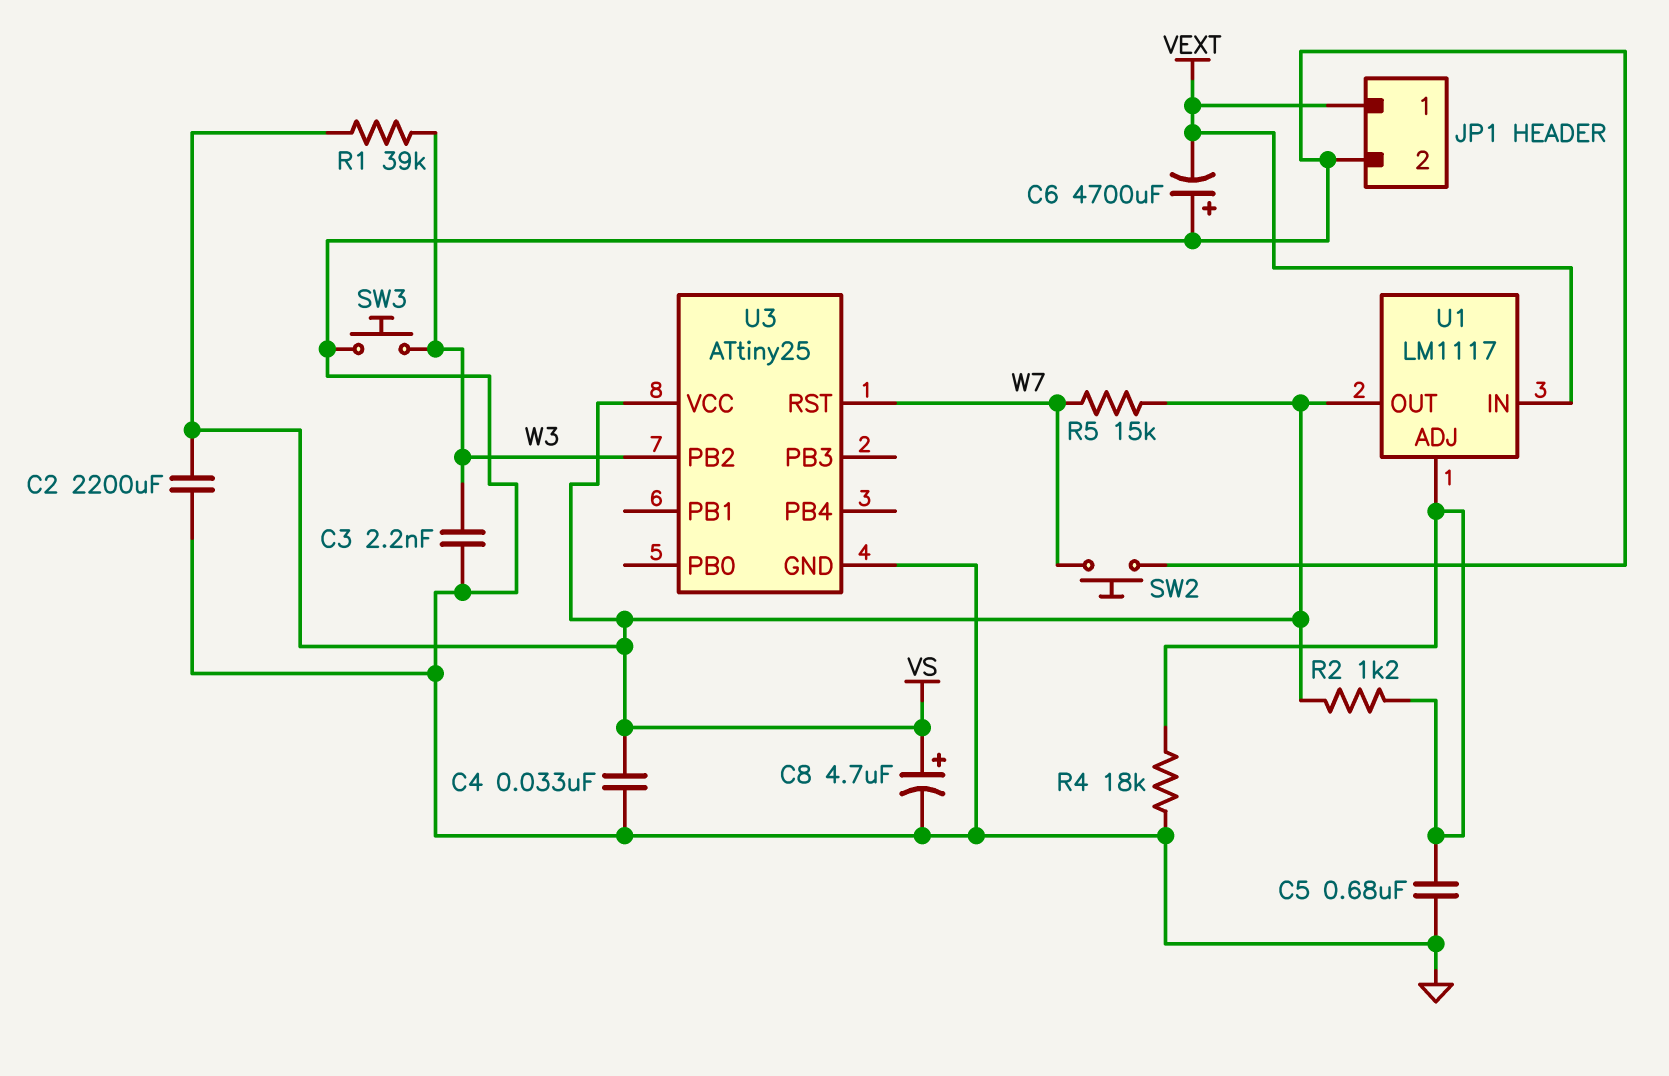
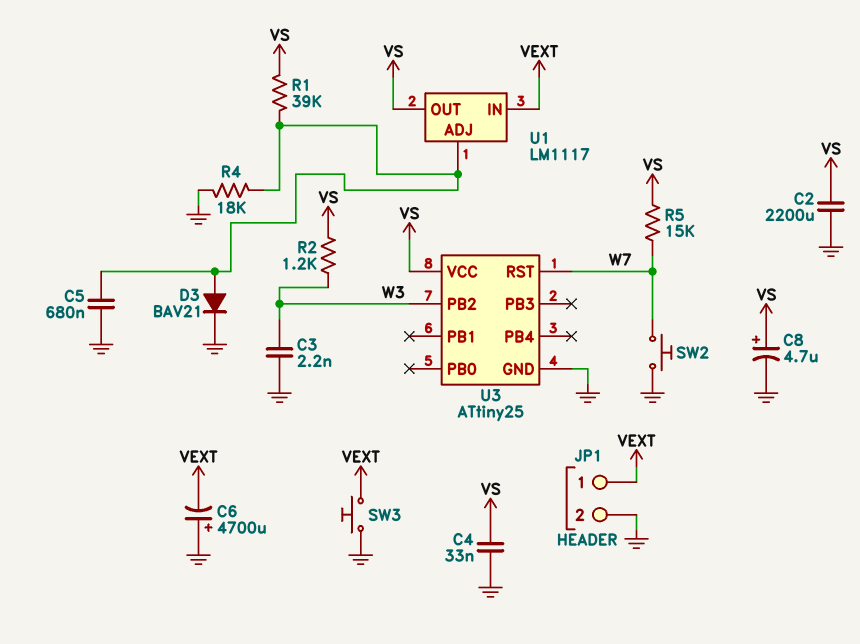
D3: none -> diode BAV21 (A U1/ADJ, K GND)
R1: 39k (VS, W3) -> 39k (U1/ADJ, VS)
R2: 1.2k (U1/ADJ, VS) -> 1.2k (VS, W3)
SW3: button (GND, W3) -> button (GND, VEXT)

